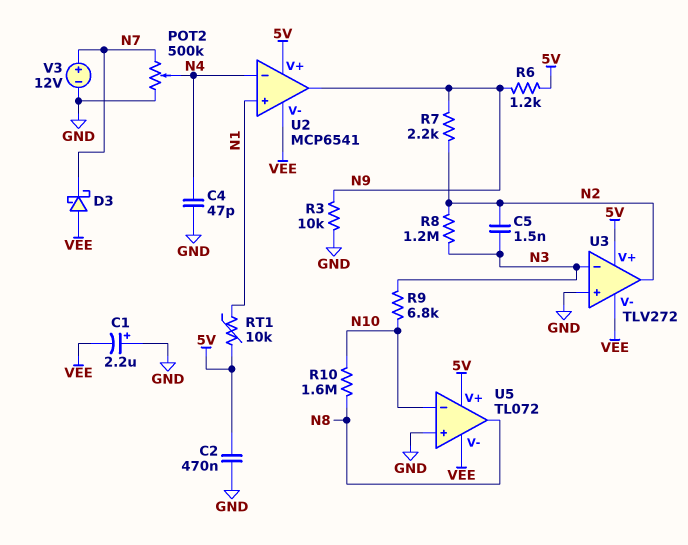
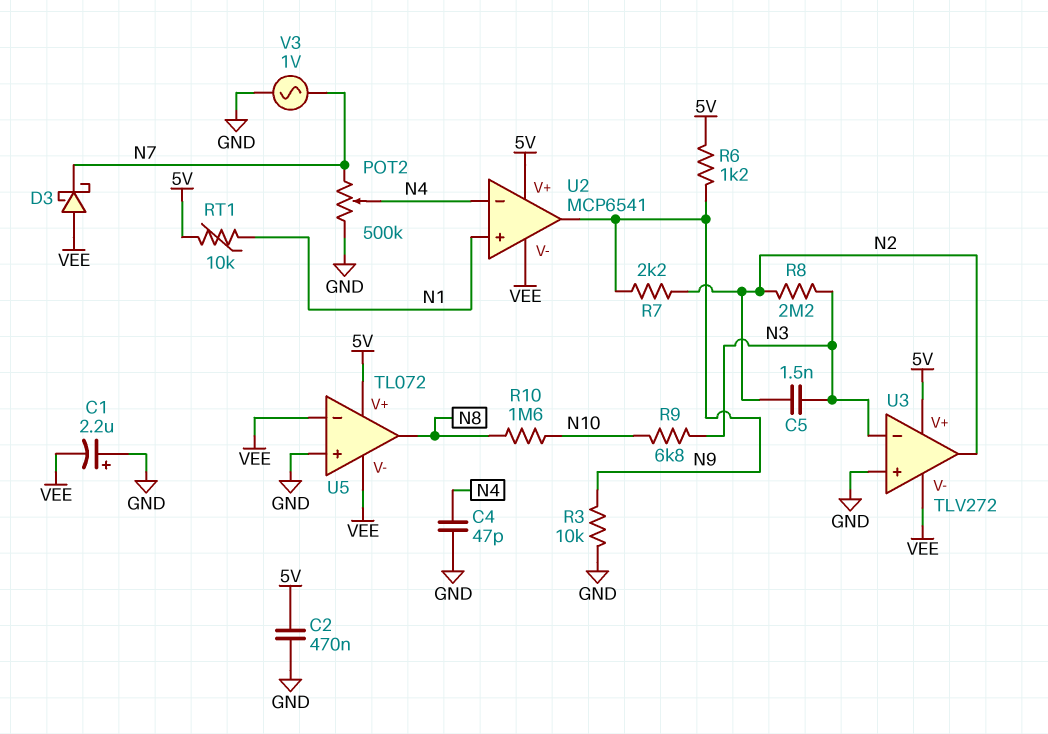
R8: 1.2M (N2, N3) -> 2.2M (N2, N3)
U5 pin in-: N10 -> VEE
V3: 12V (plus N7, minus GND) -> AC 1V (GND, N7)

